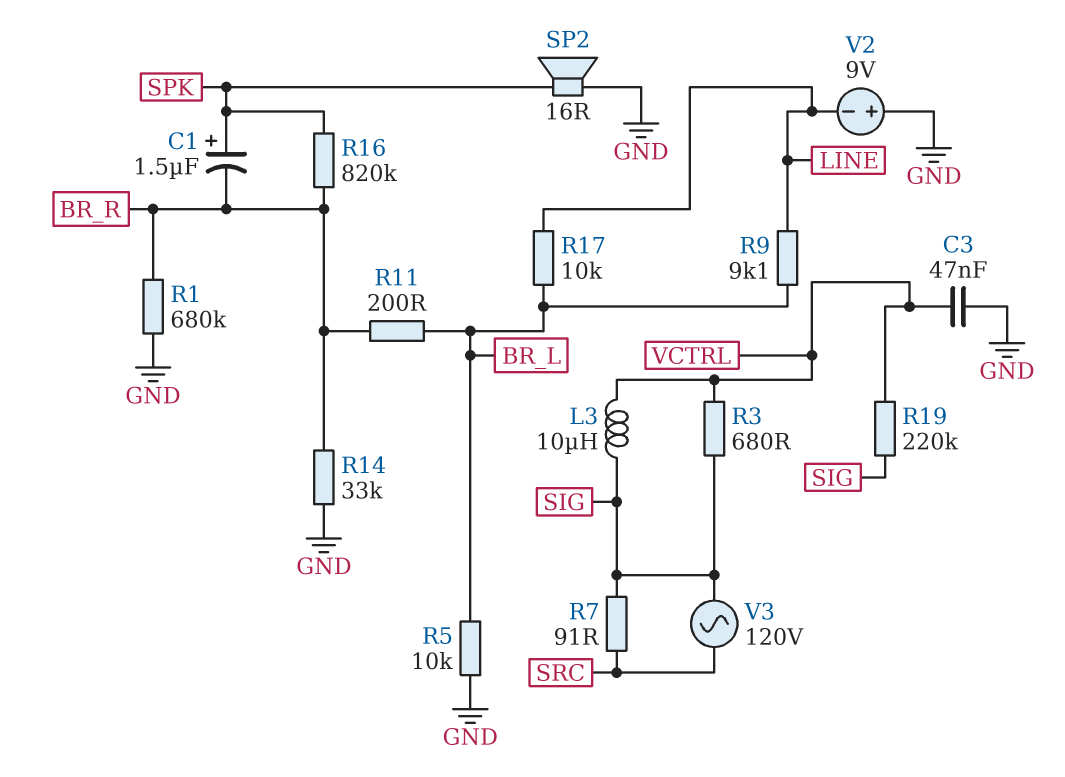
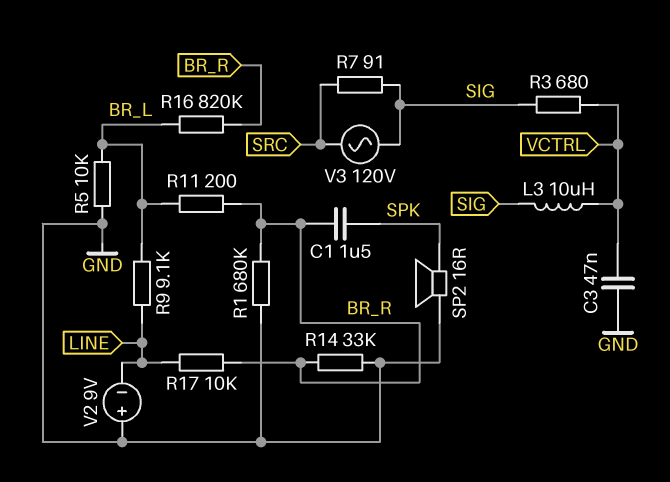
C1: 1.5uF (plus SPK, minus BR_R) -> 1.5uF (BR_R, SPK)
R16: 820k (BR_R, SPK) -> 820k (BR_L, BR_R)
R17: 10k (BR_L, LINE) -> 10k (BR_R, LINE)
R19: 220k (SIG, VCTRL) -> none

